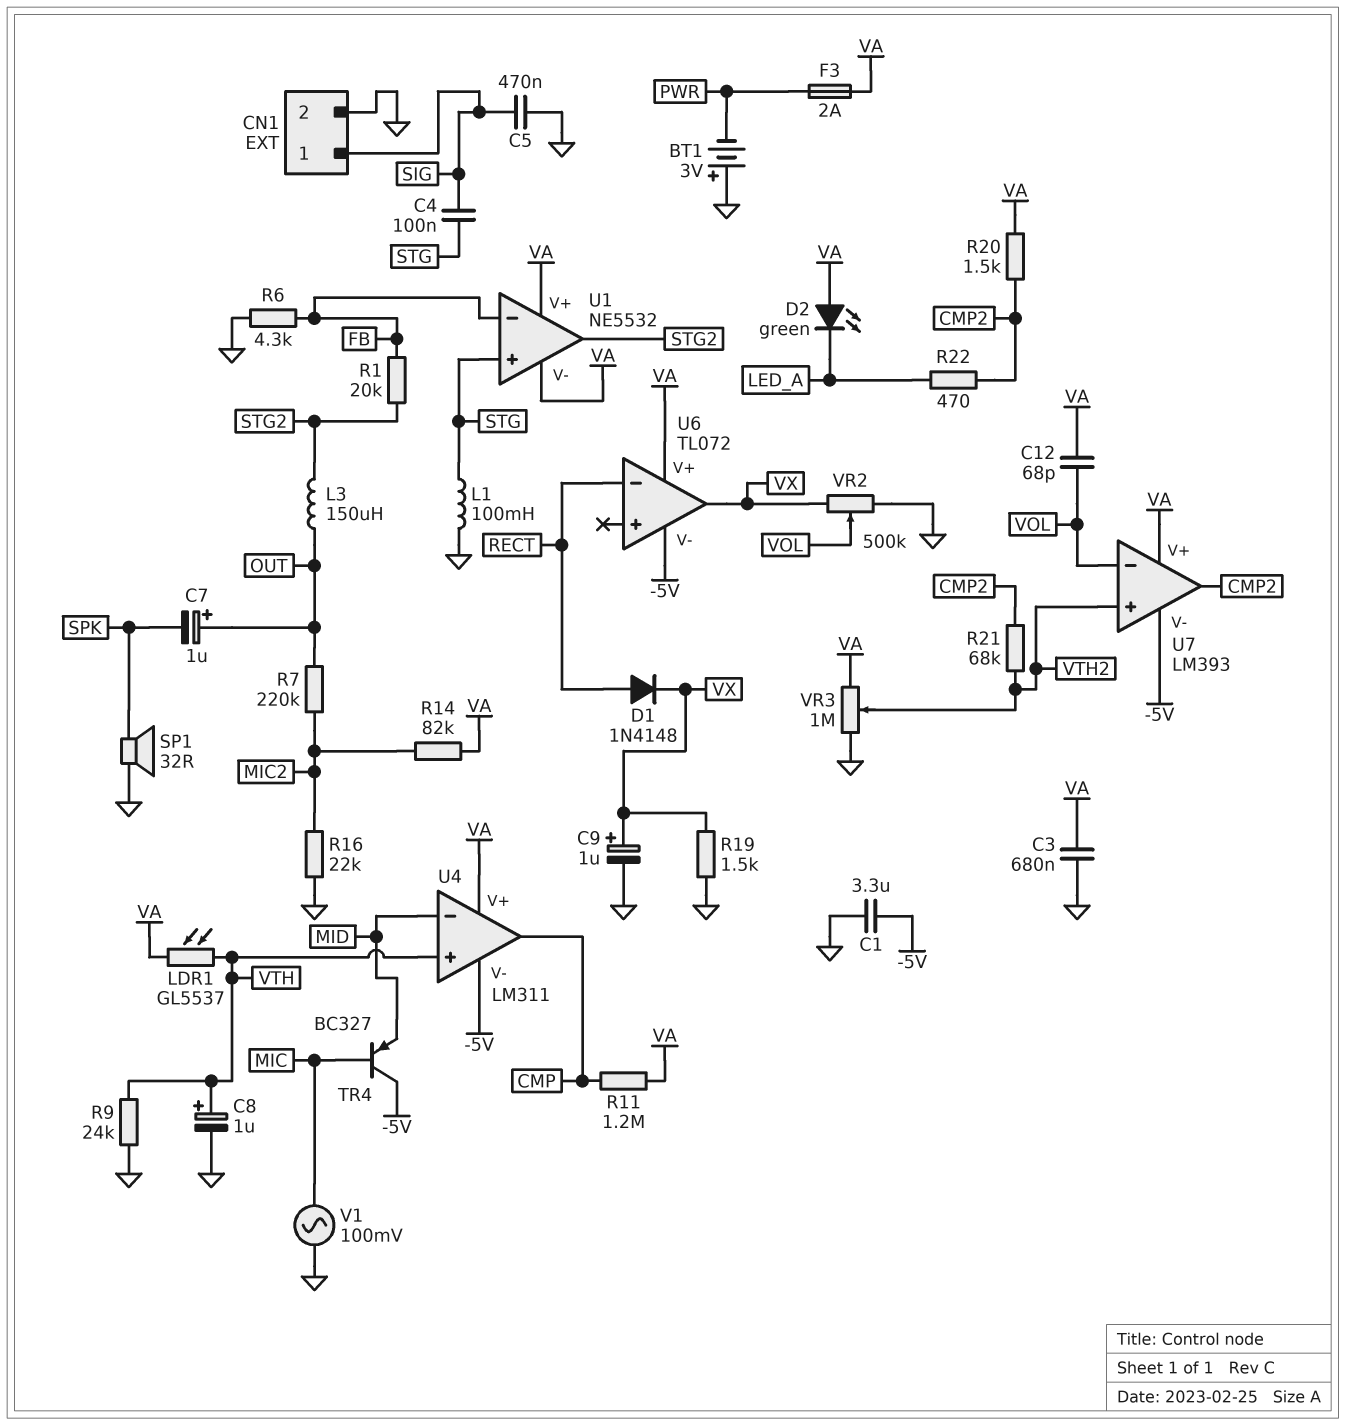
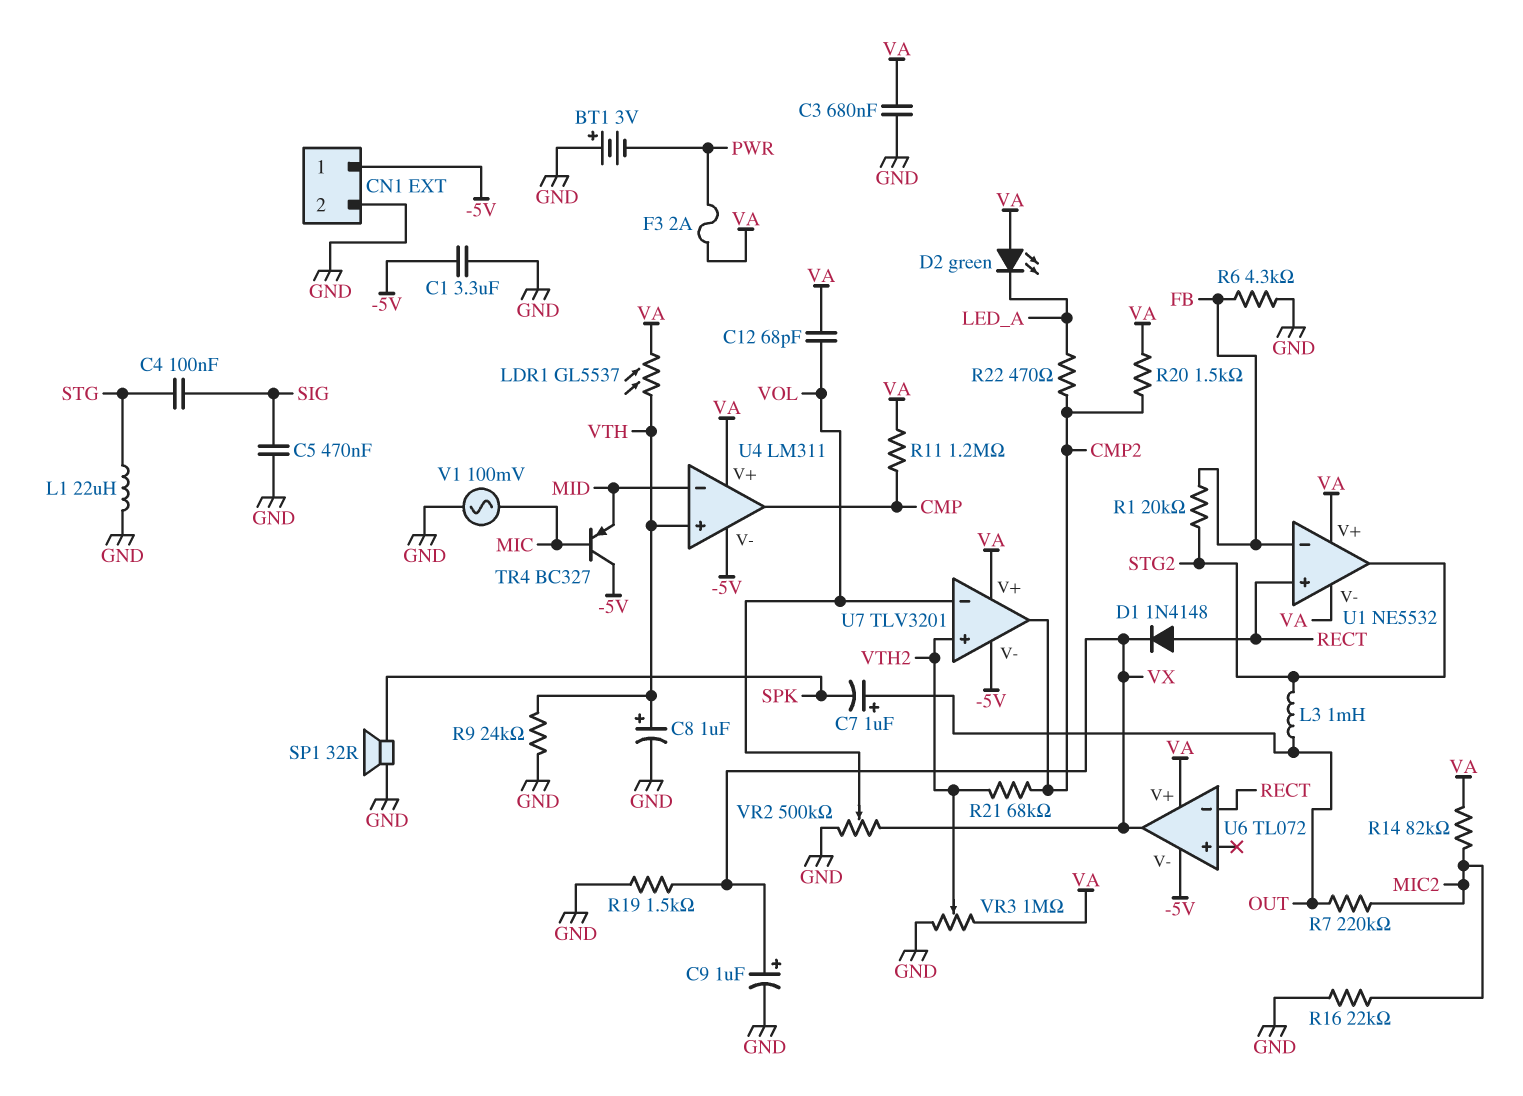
CN1 pin 1: SIG -> -5V
L1: 100mH (GND, STG) -> 22uH (GND, STG)
L3: 150uH (OUT, STG2) -> 1mH (OUT, STG2)
U1 pin in+: STG -> RECT
U7: LM393 -> TLV3201

